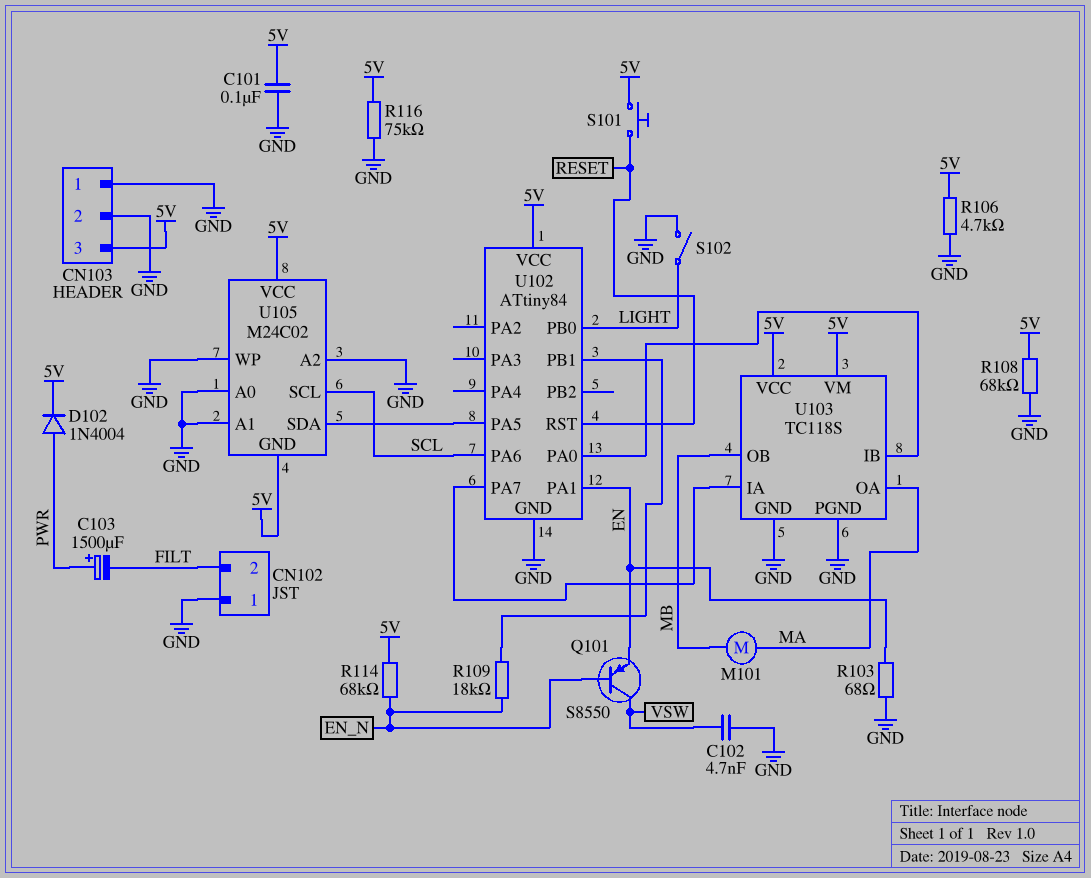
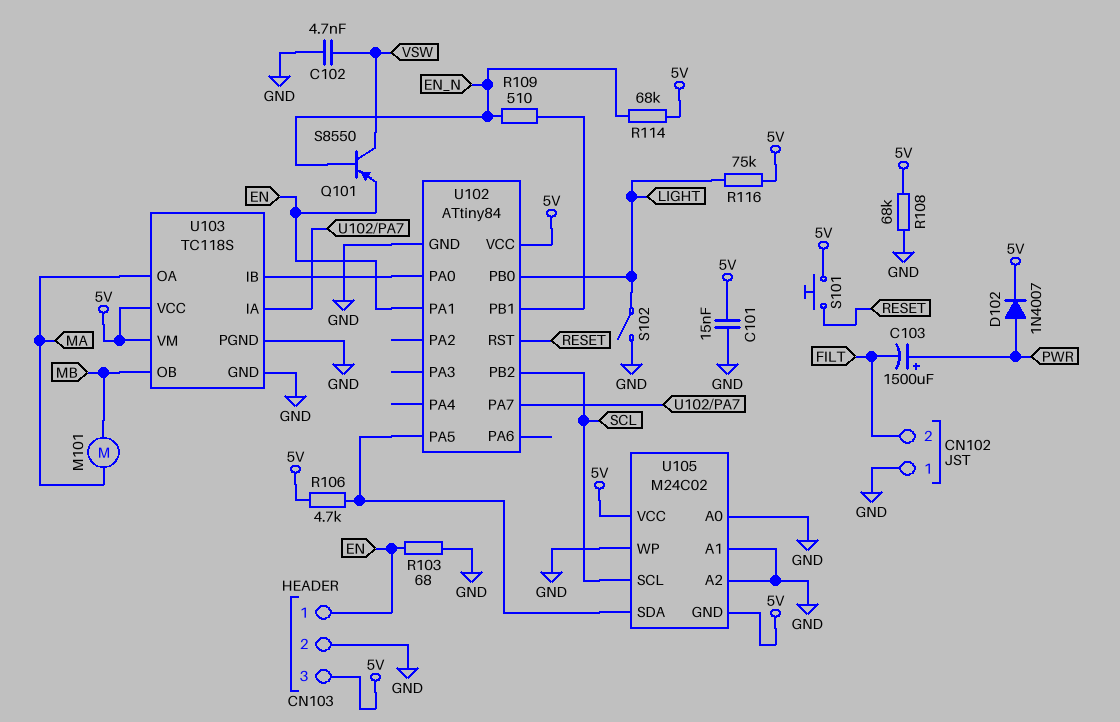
C101: 100nF (5V, GND) -> 15nF (5V, GND)
CN103 pin 1: GND -> EN
D102: diode 1N4004 (A PWR, K 5V) -> diode 1N4007 (A PWR, K 5V)
R106: 4.7k (5V, GND) -> 4.7k (5V, U102/PA5)
R109: 18k (EN_N, U102/PB1) -> 510 (EN_N, U102/PB1)
R116: 75k (5V, GND) -> 75k (5V, LIGHT)
U102 pin PA6: SCL -> none
U102 pin PB2: none -> SCL

